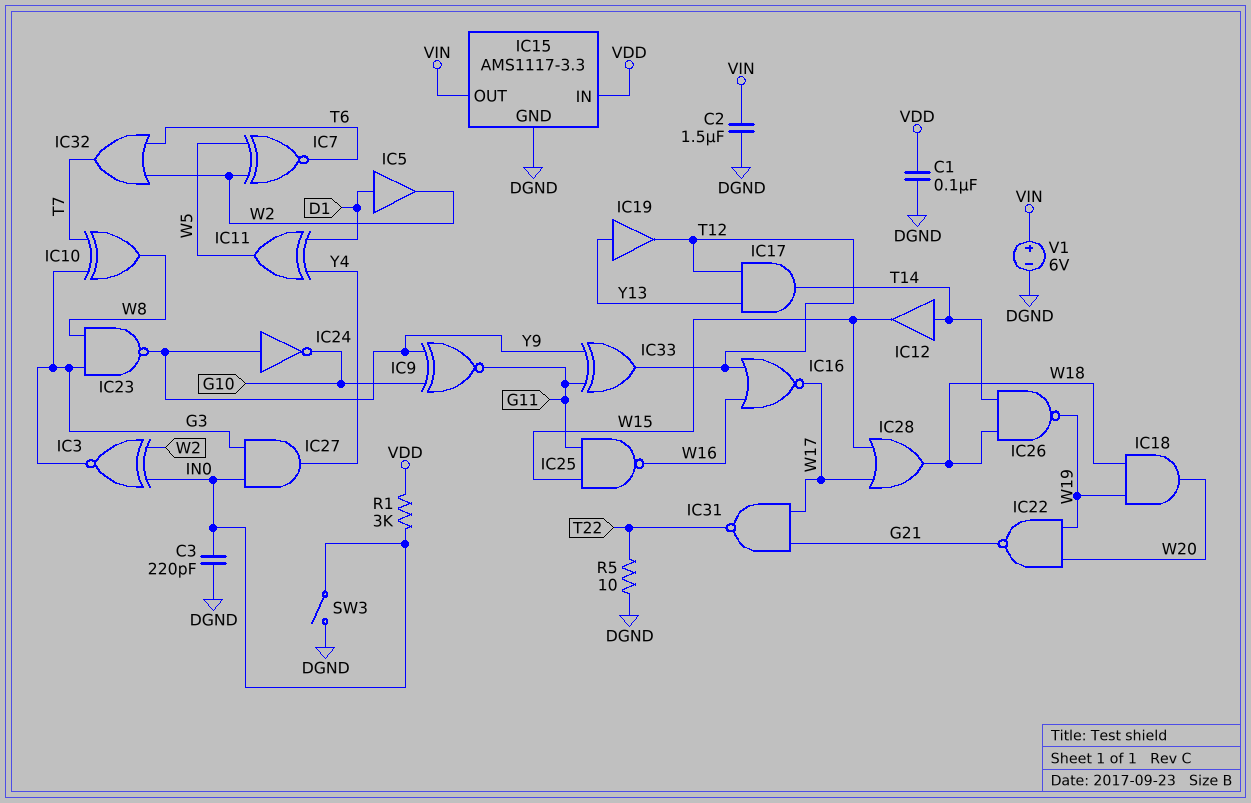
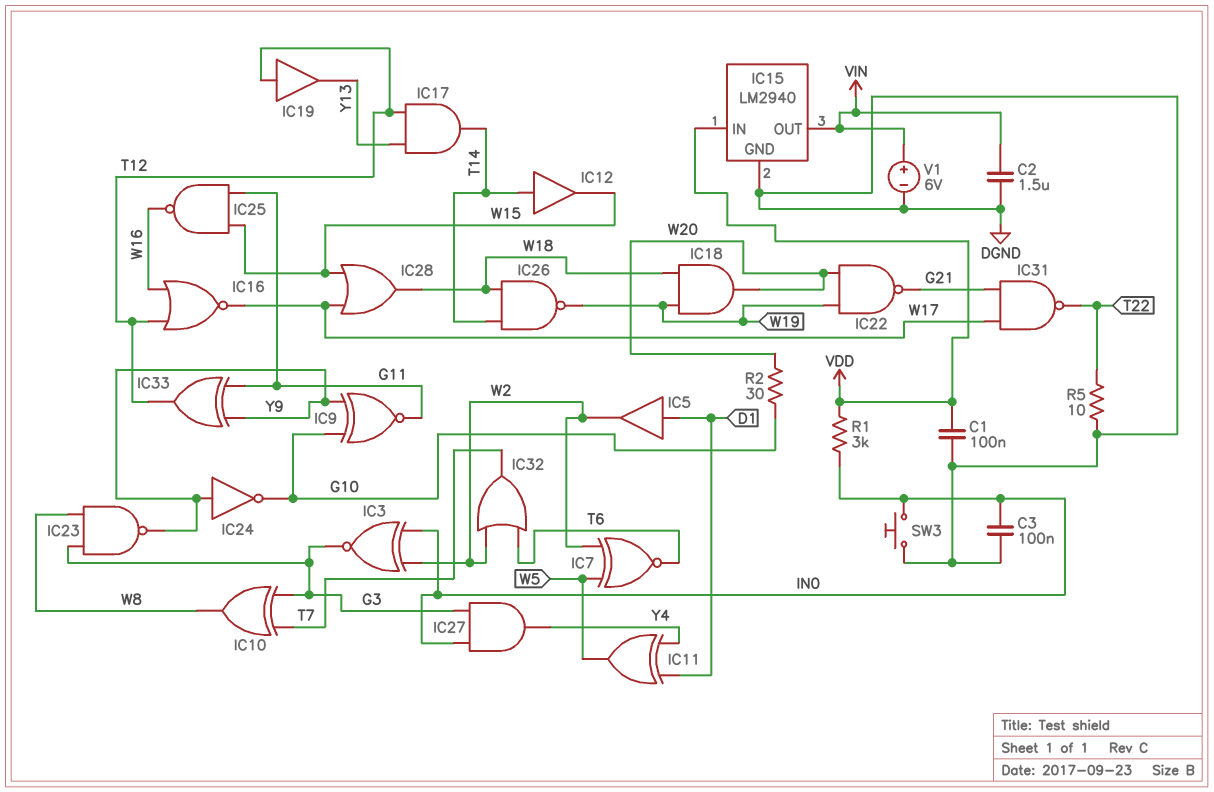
C3: 220pF (DGND, IN0) -> 100nF (DGND, IN0)
IC15: AMS1117-3.3 -> LM2940
IC19: buffer (in Y13, out T12) -> buffer (in T12, out Y13)
R2: none -> 30 (G10, W20)
SW3: switch (DGND, IN0) -> button (DGND, IN0)

